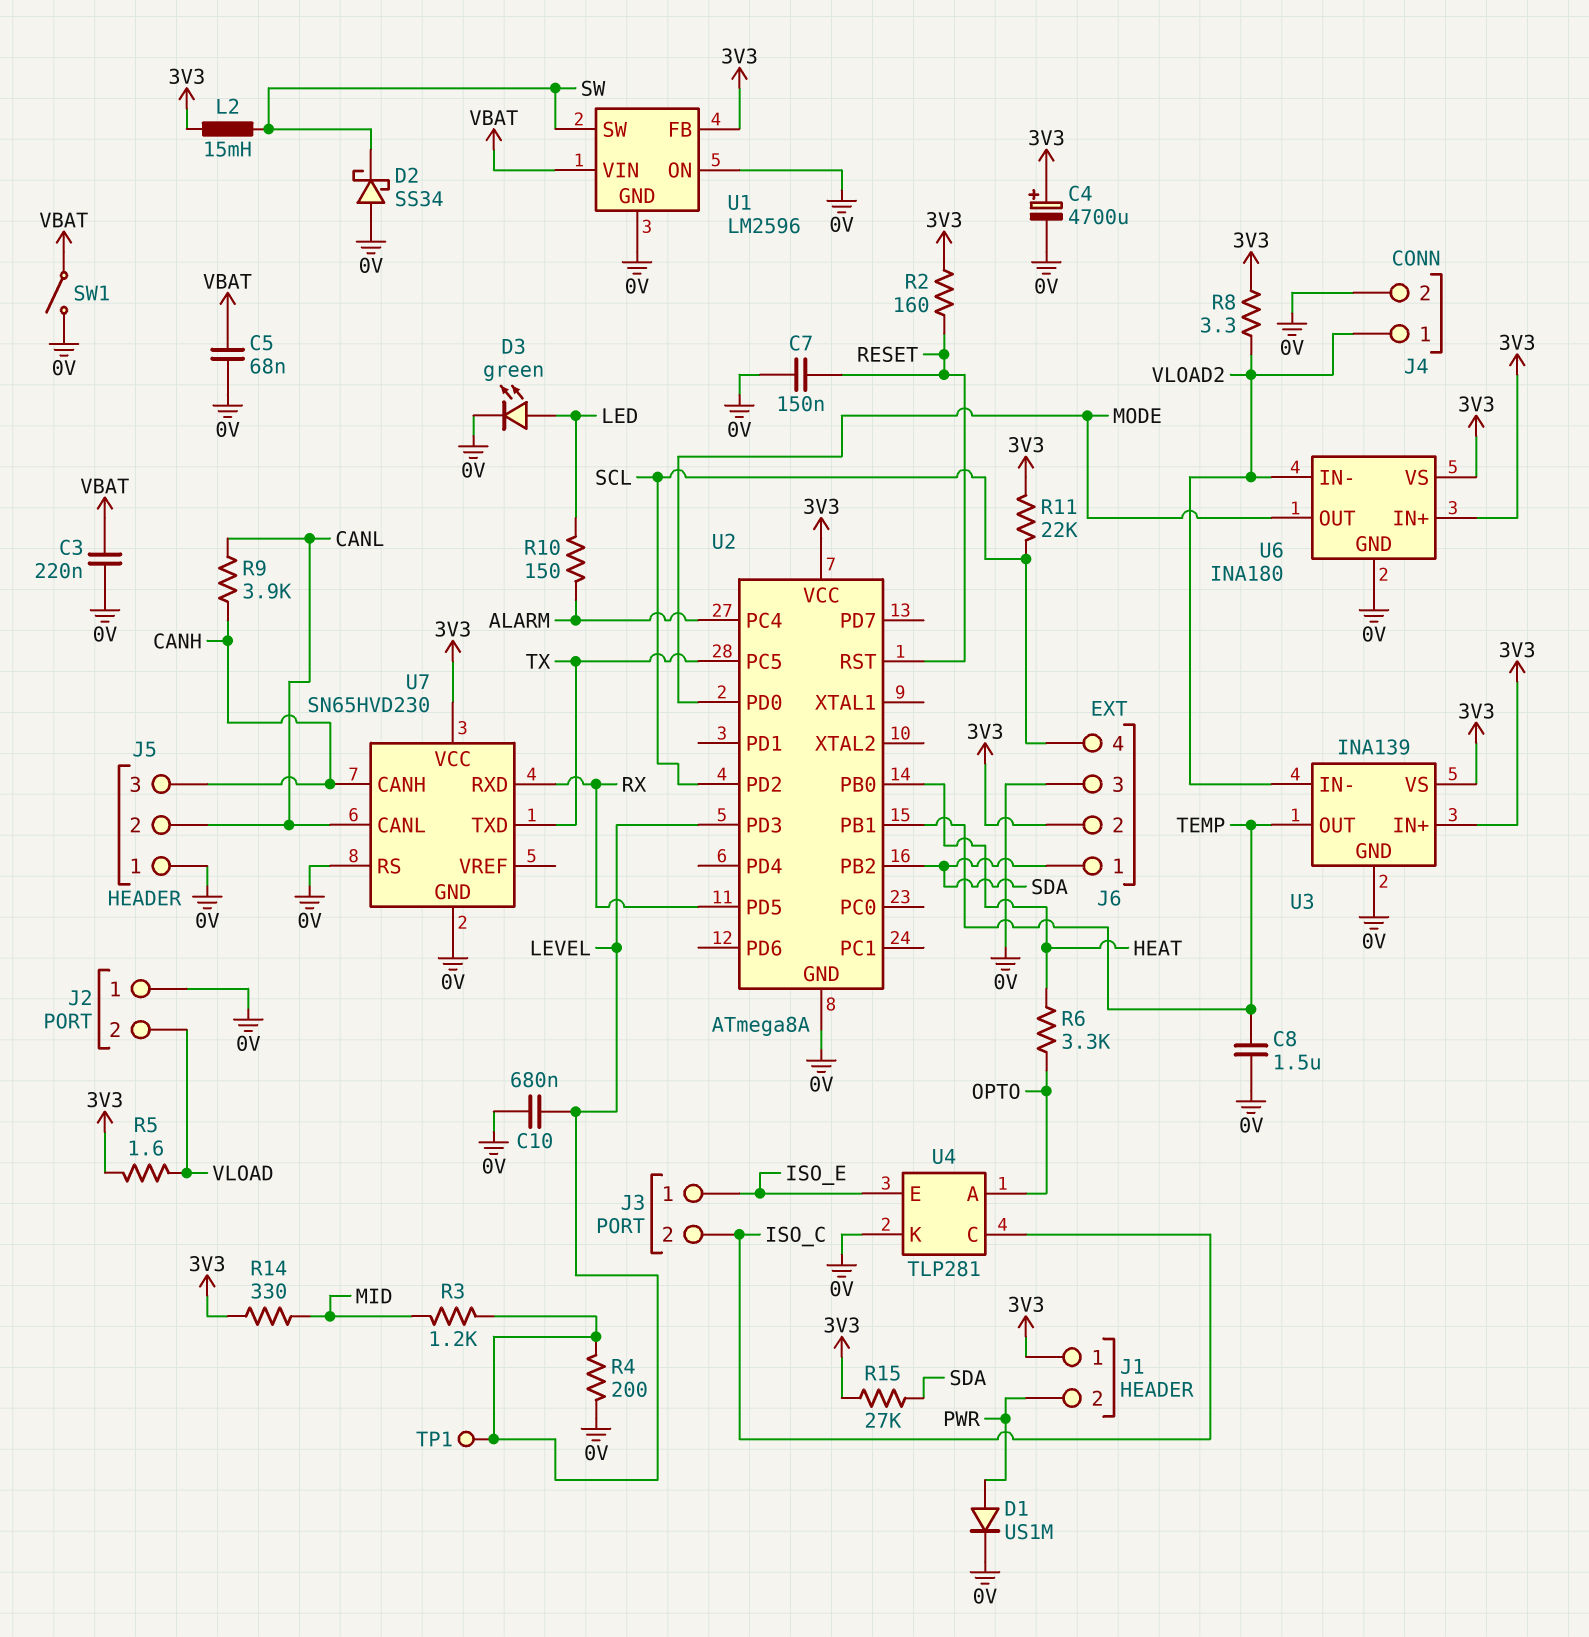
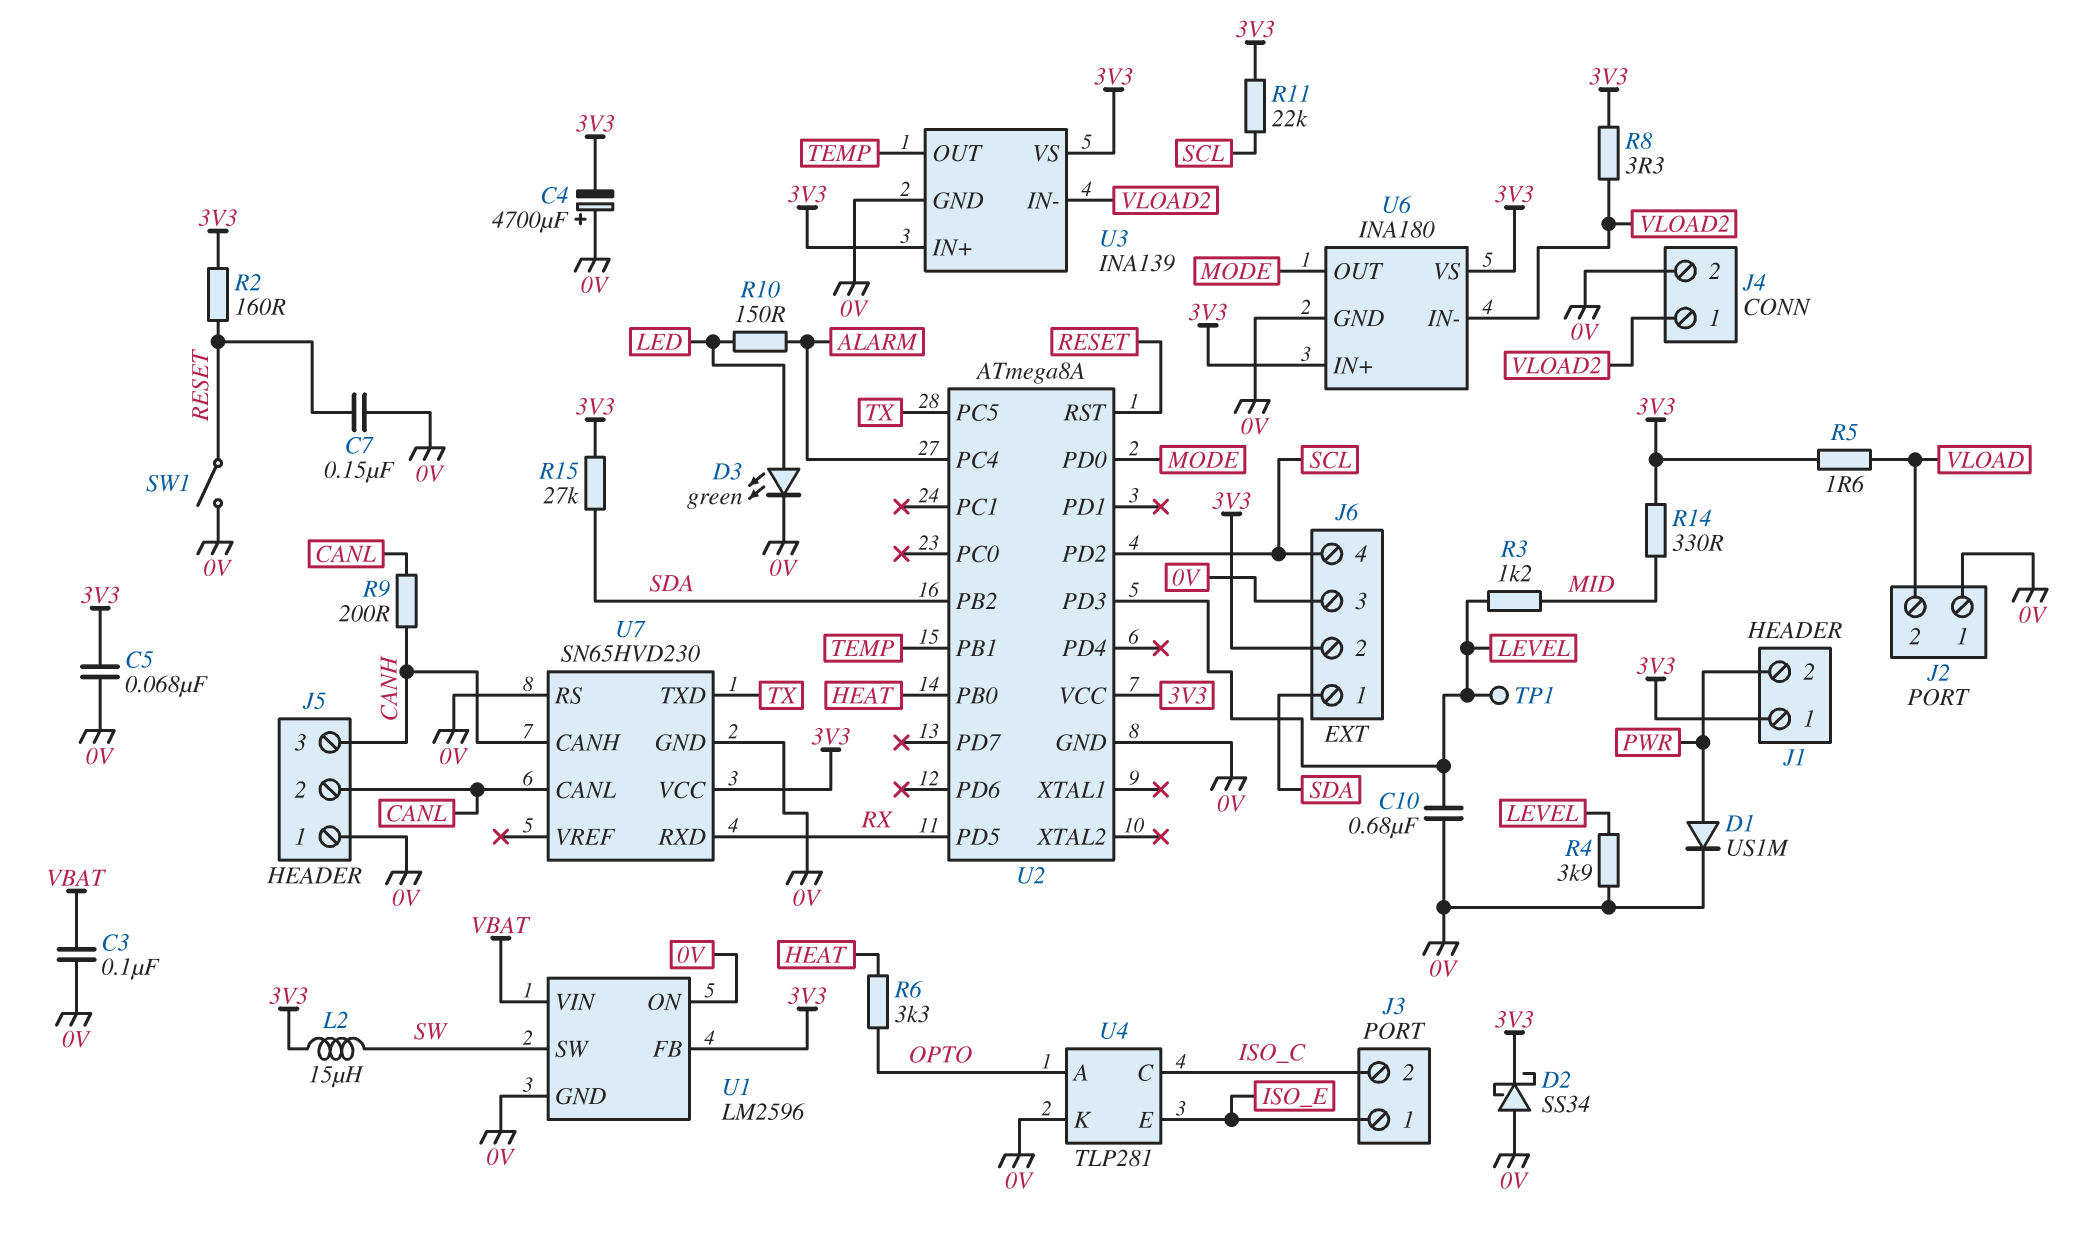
C3: 220nF (0V, VBAT) -> 100nF (0V, VBAT)
C4: 4700uF (plus 3V3, minus 0V) -> 4700uF (plus 0V, minus 3V3)
C5: 68nF (0V, VBAT) -> 68nF (0V, 3V3)
C8: 1.5uF (0V, TEMP) -> none
D2: schottky SS34 (A 0V, K SW) -> schottky SS34 (A 0V, K 3V3)
L2: 15mH (3V3, SW) -> 15uH (3V3, SW)
R4: 200 (0V, LEVEL) -> 3.9k (0V, LEVEL)
R9: 3.9k (CANH, CANL) -> 200 (CANH, CANL)
SW1: switch (0V, VBAT) -> switch (0V, RESET)

